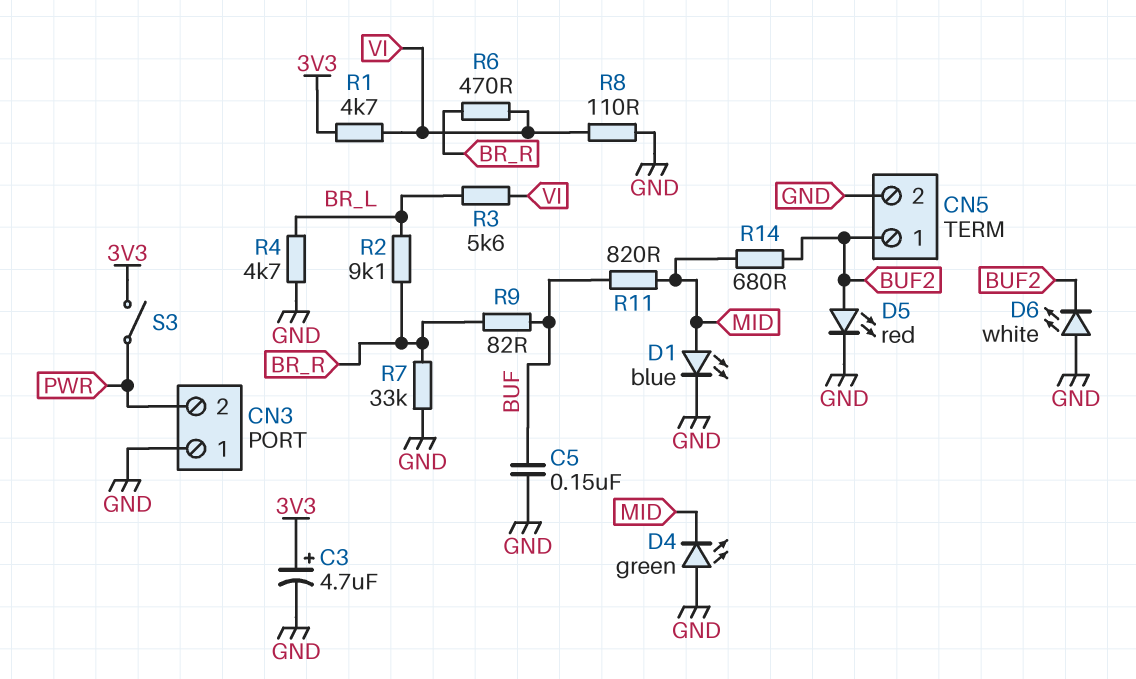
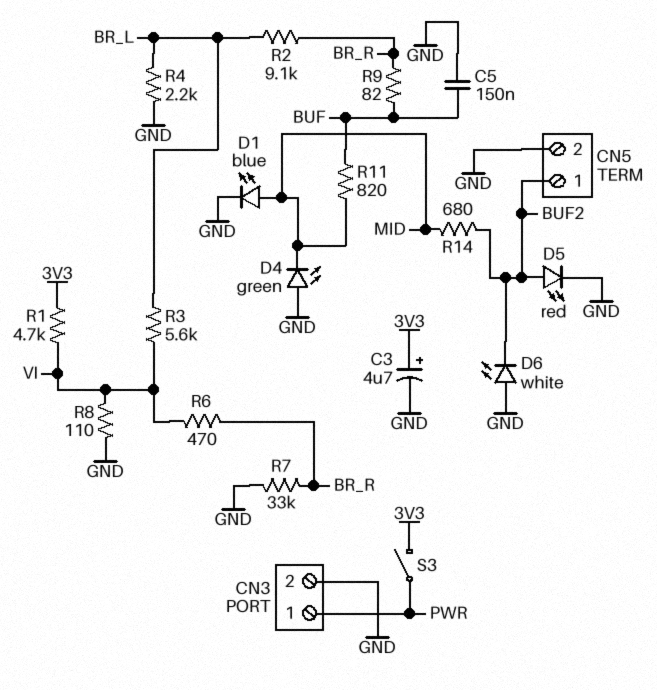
CN3 pin 1: GND -> PWR
CN3 pin 2: PWR -> GND
R4: 4.7k (BR_L, GND) -> 2.2k (BR_L, GND)

